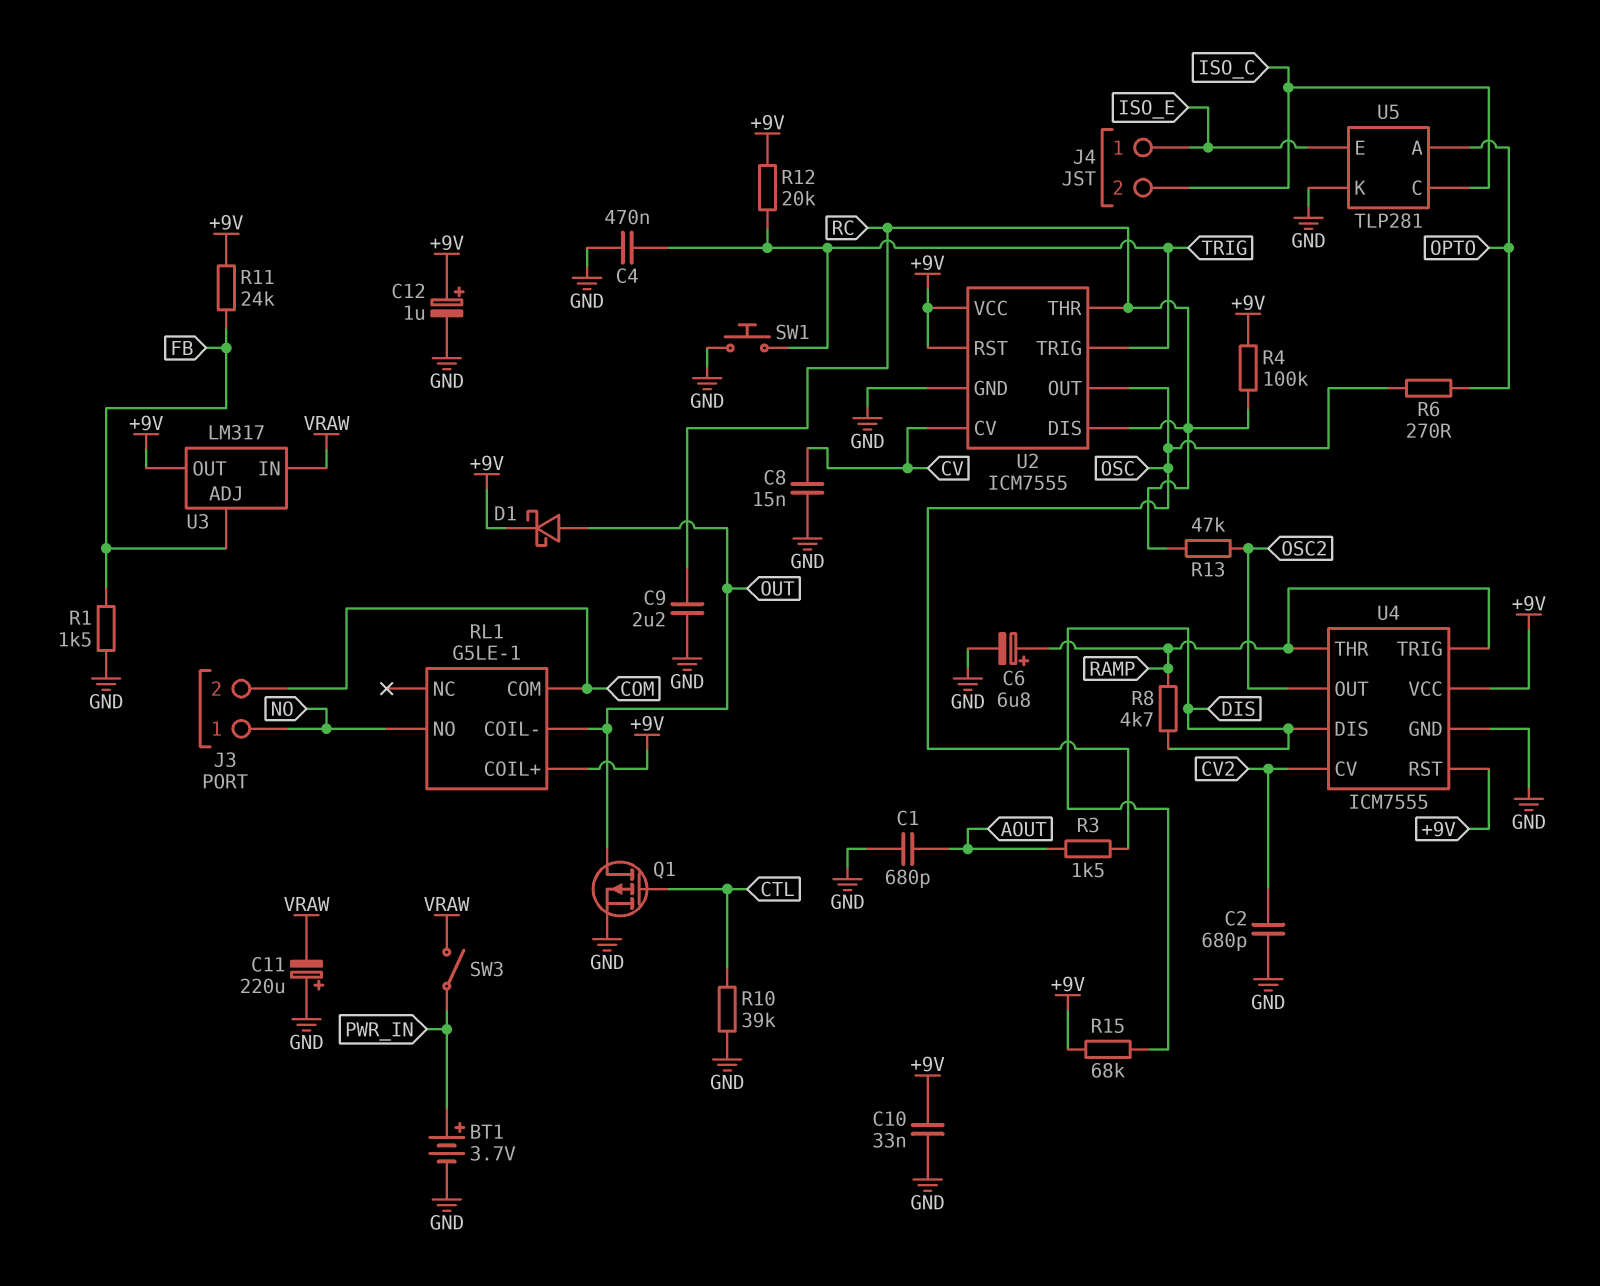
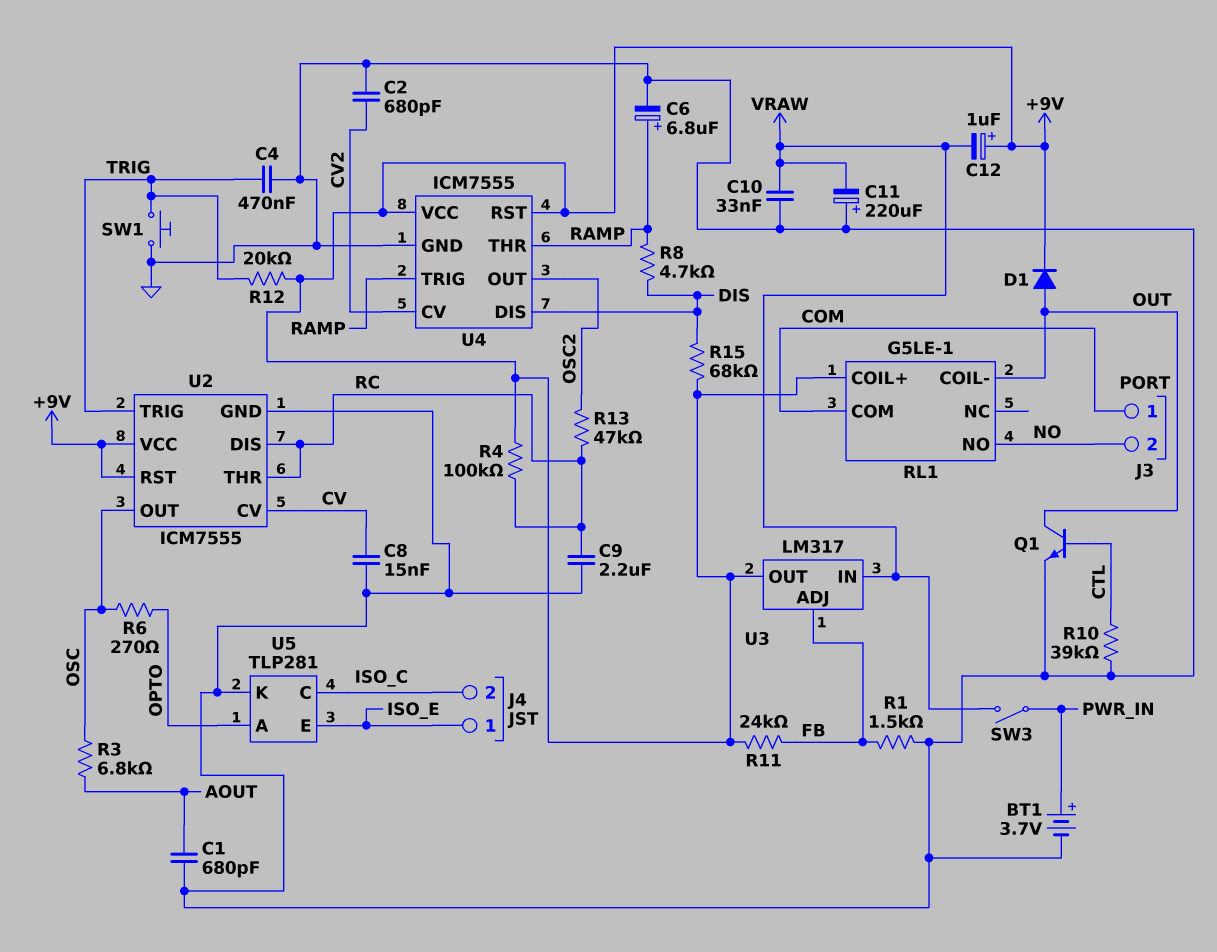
C10: 33nF (+9V, GND) -> 33nF (GND, VRAW)
C12: 1uF (plus +9V, minus GND) -> 1uF (plus +9V, minus VRAW)
D1: schottky (A OUT, K +9V) -> diode (A OUT, K +9V)
J3 pin 1: NO -> COM
J3 pin 2: COM -> NO
Q1: PMOS (G CTL, D OUT, S GND) -> NPN (B CTL, C OUT, E GND)
R3: 1.5k (AOUT, OSC) -> 6.8k (AOUT, OSC)

